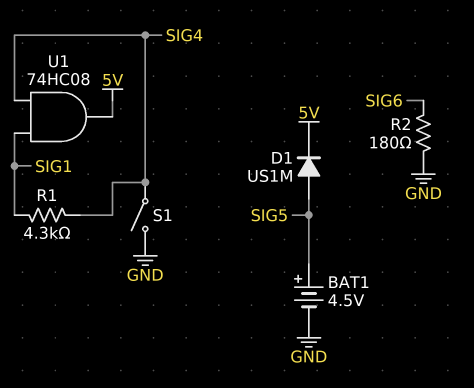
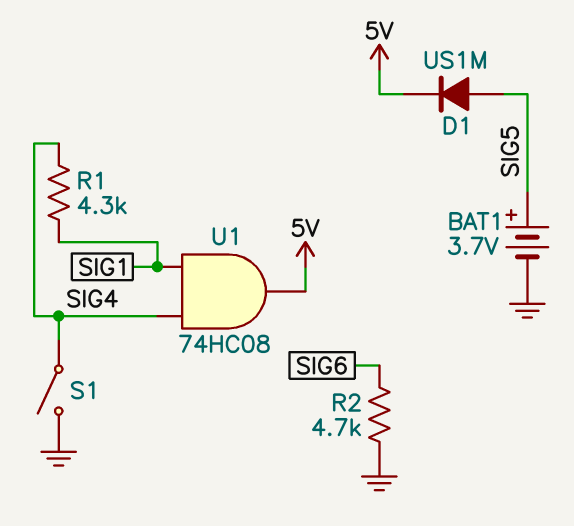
BAT1: 4.5V (plus SIG5, minus GND) -> 3.7V (plus SIG5, minus GND)
R2: 180 (GND, SIG6) -> 4.7k (GND, SIG6)

